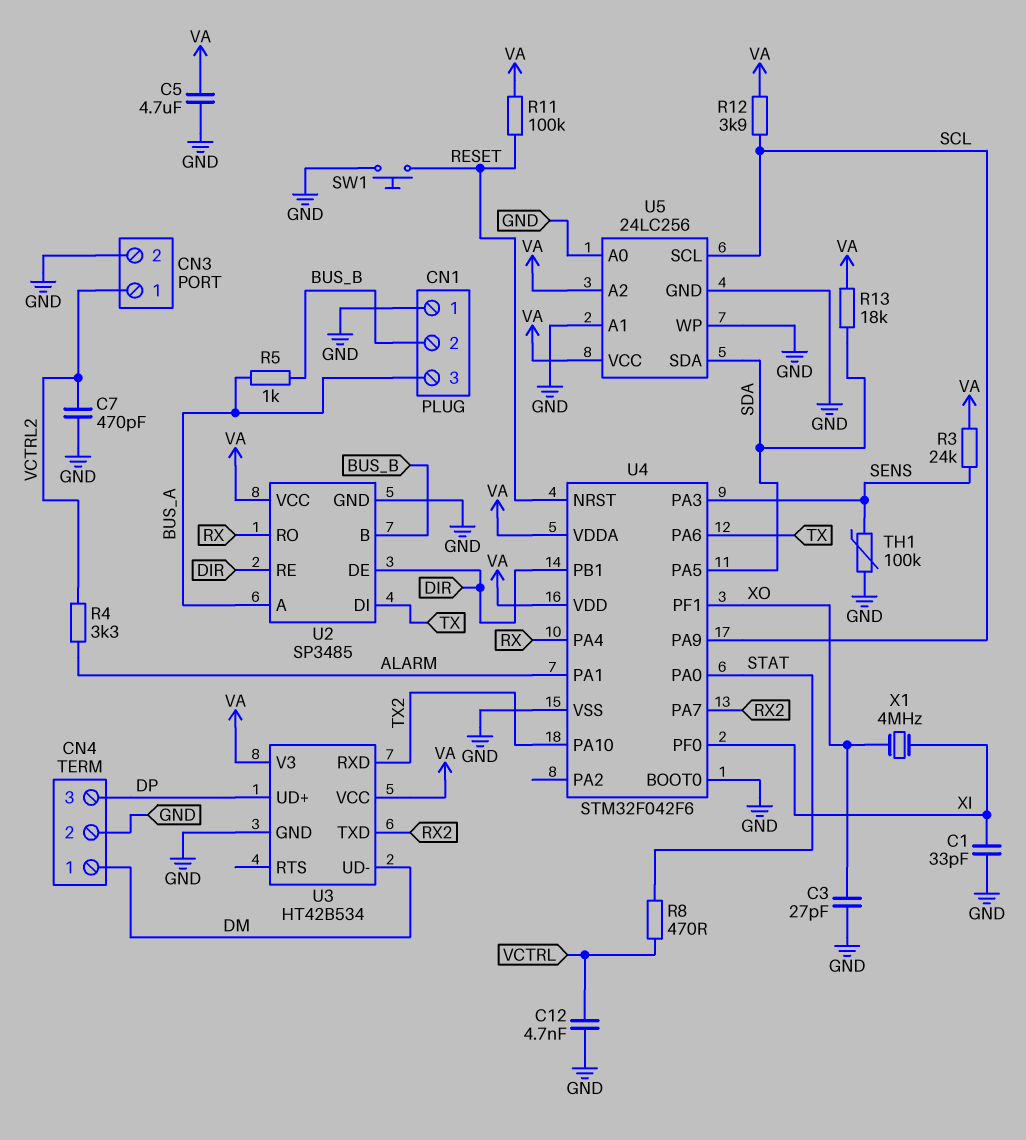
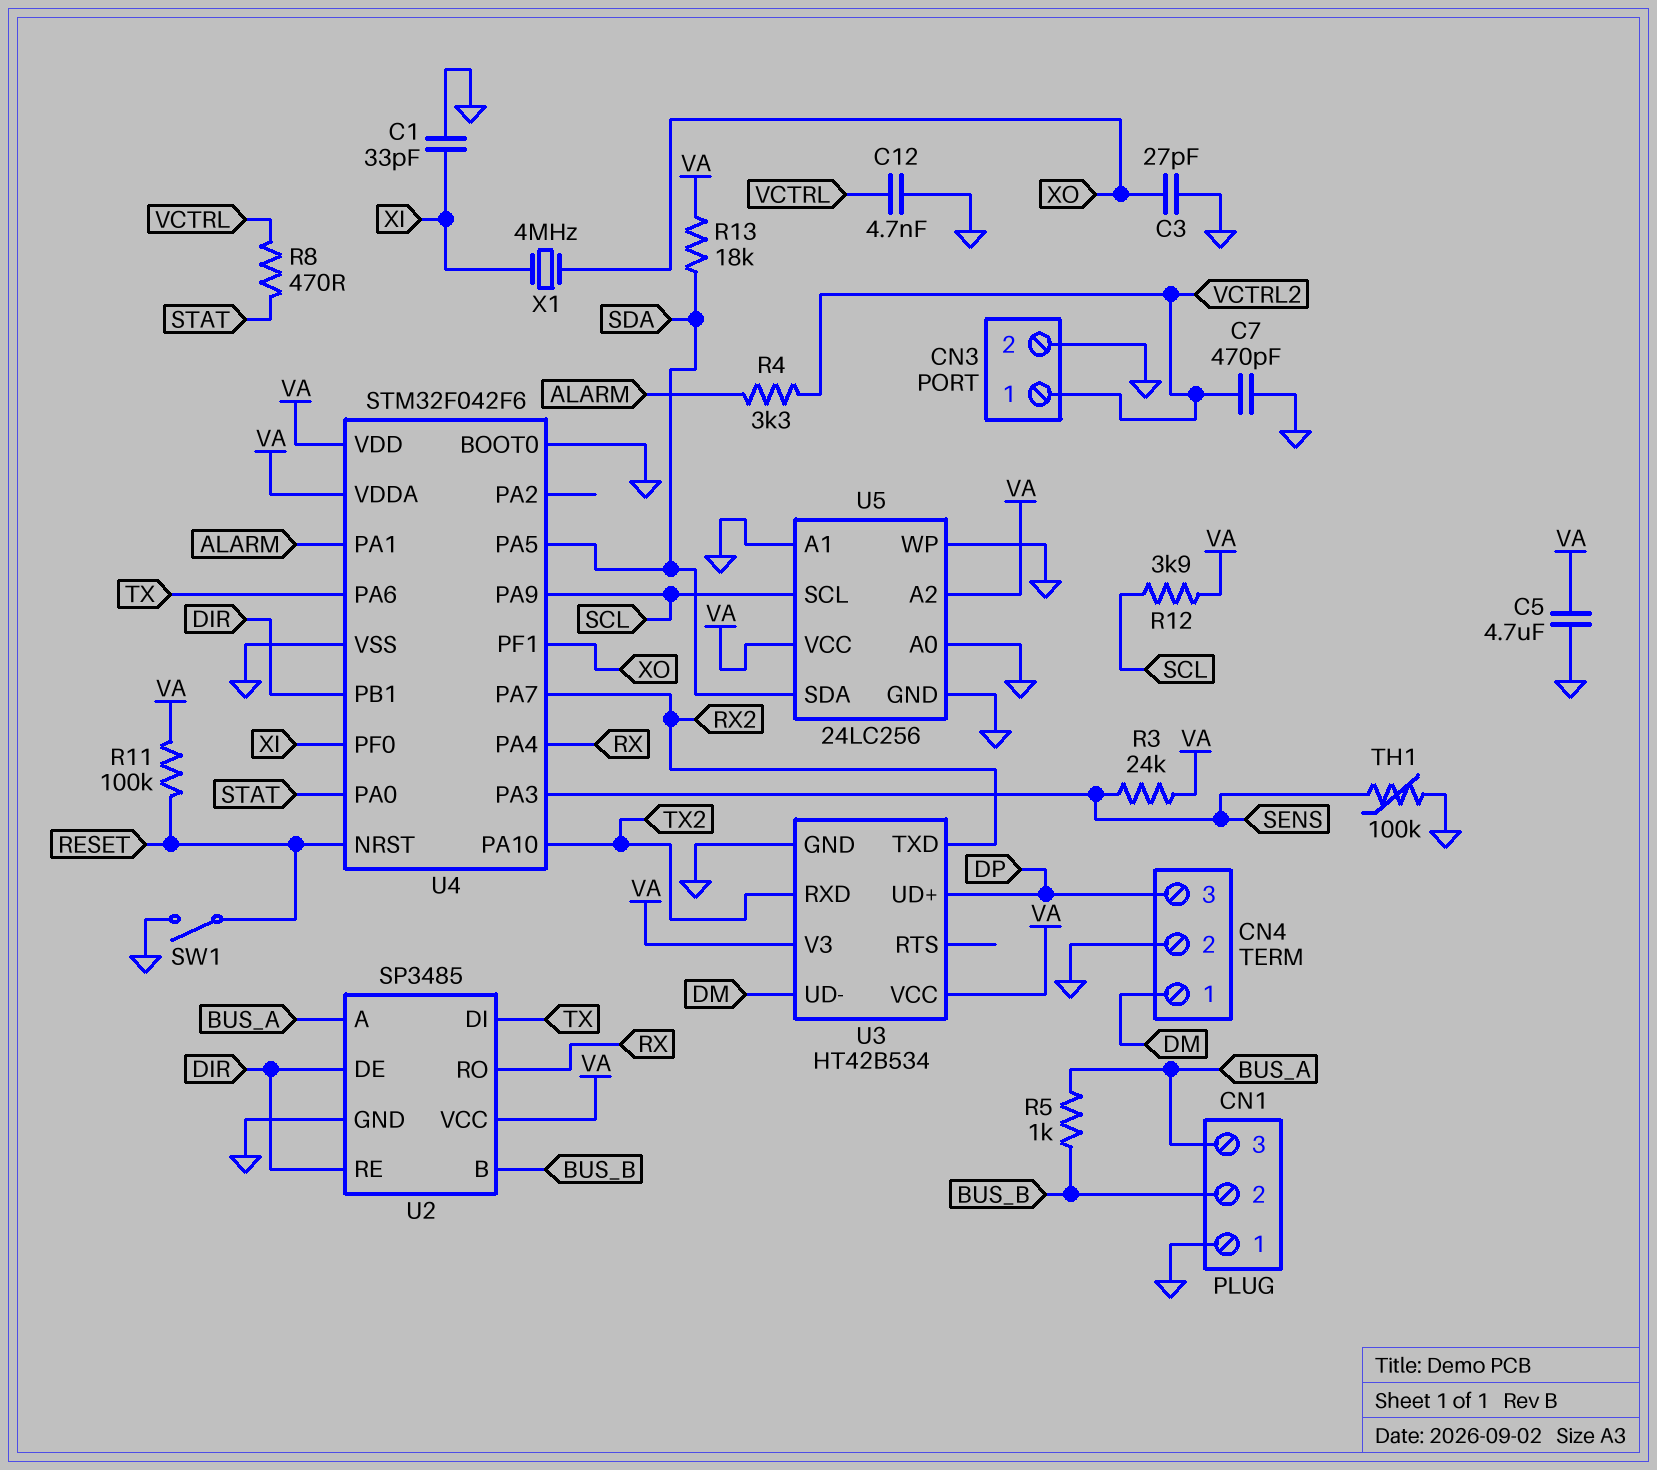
SW1: button (GND, RESET) -> switch (GND, RESET)

